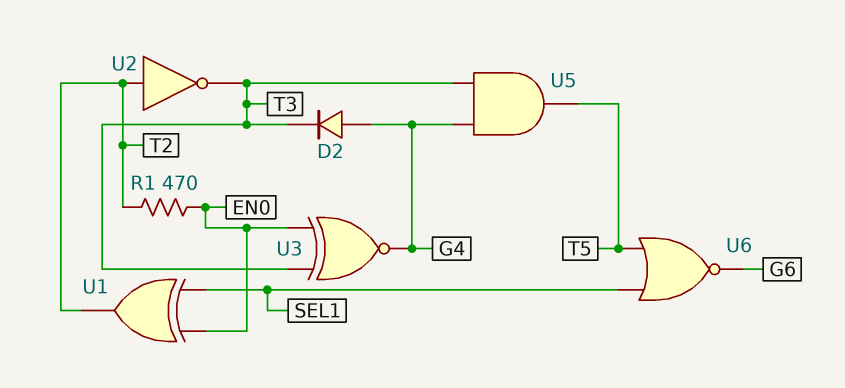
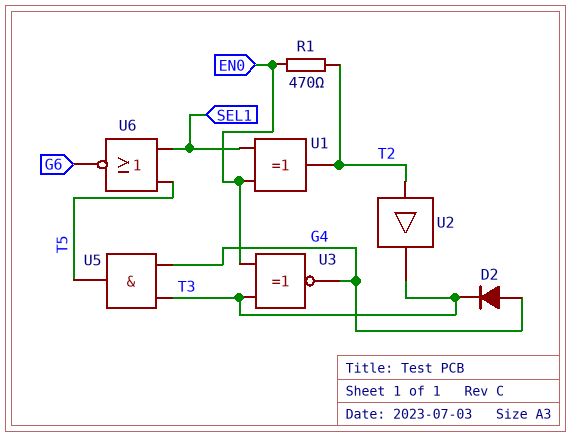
U2: NOT (in T2, out T3) -> buffer (in T2, out T3)

